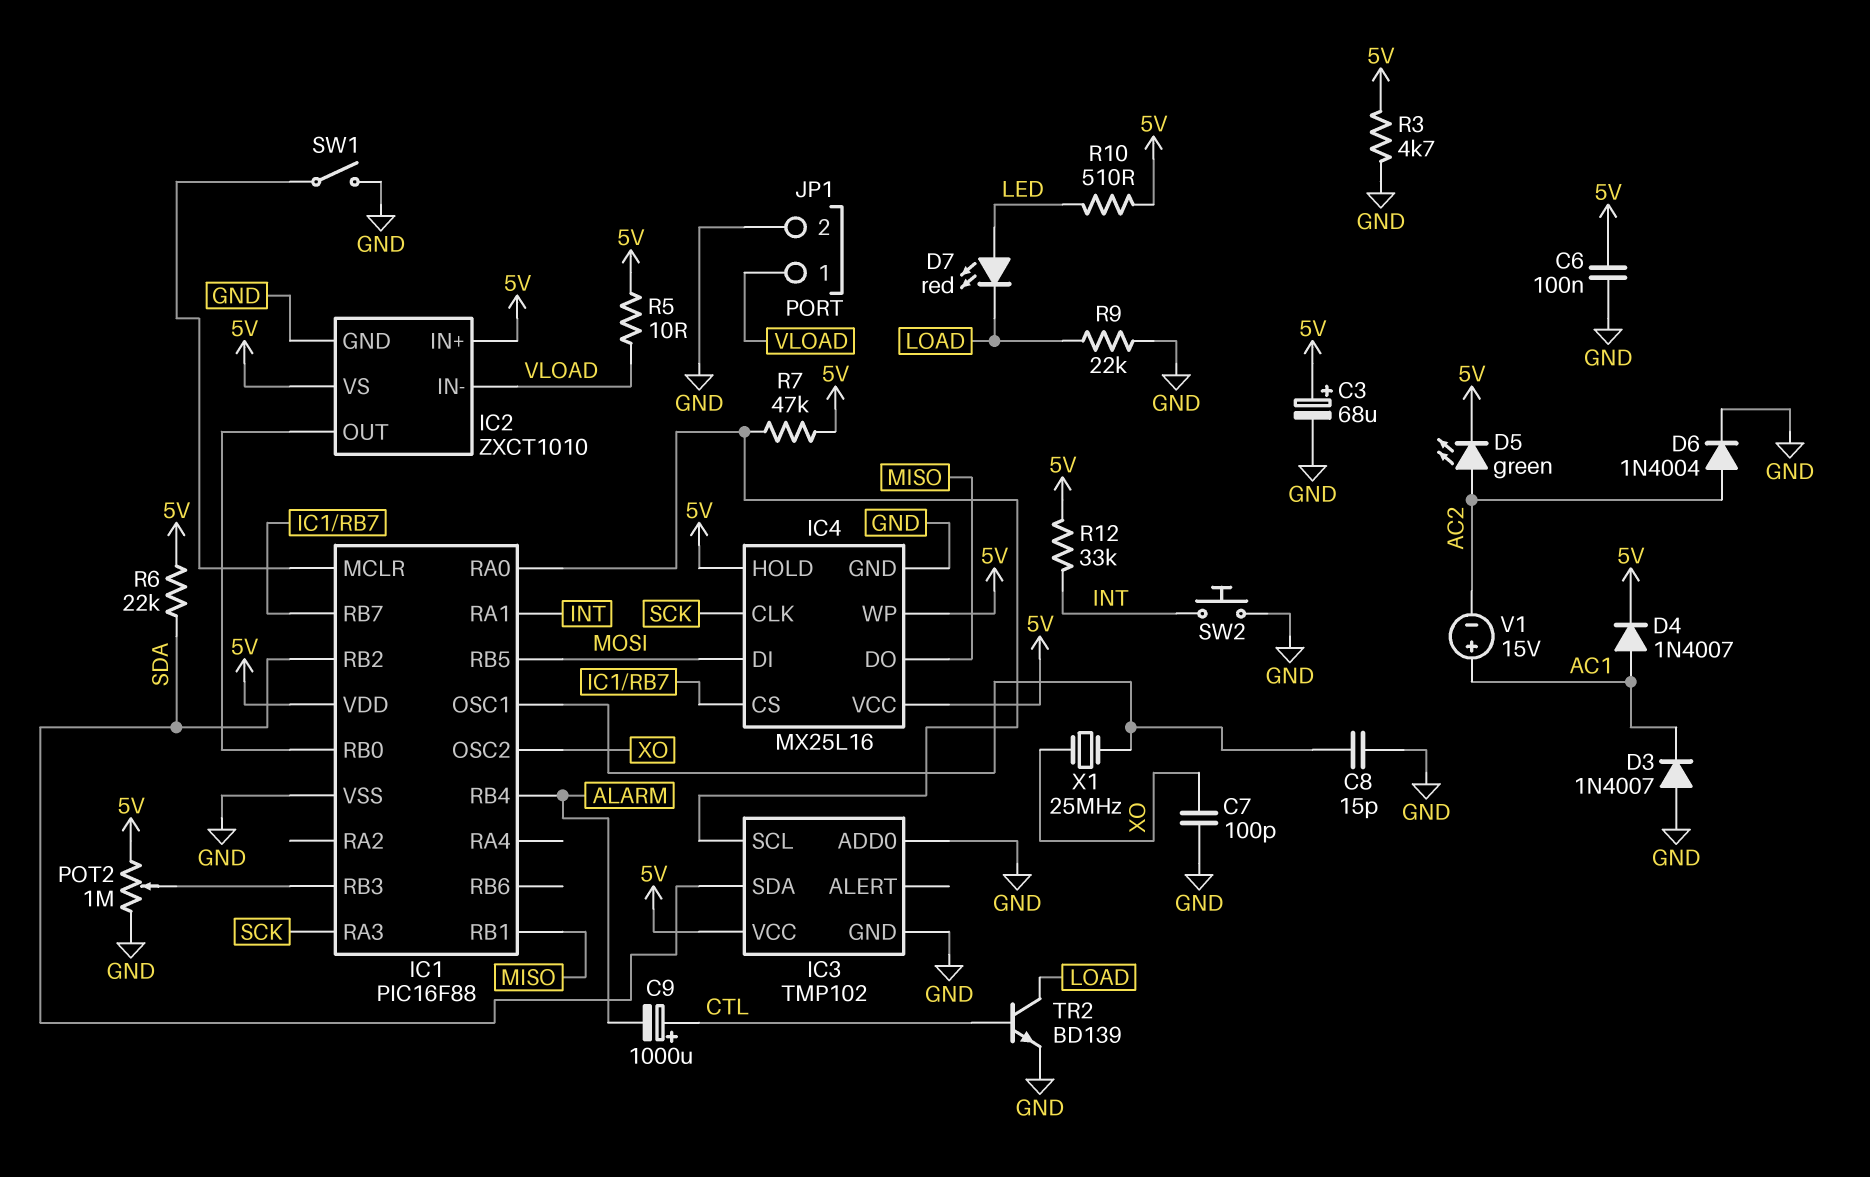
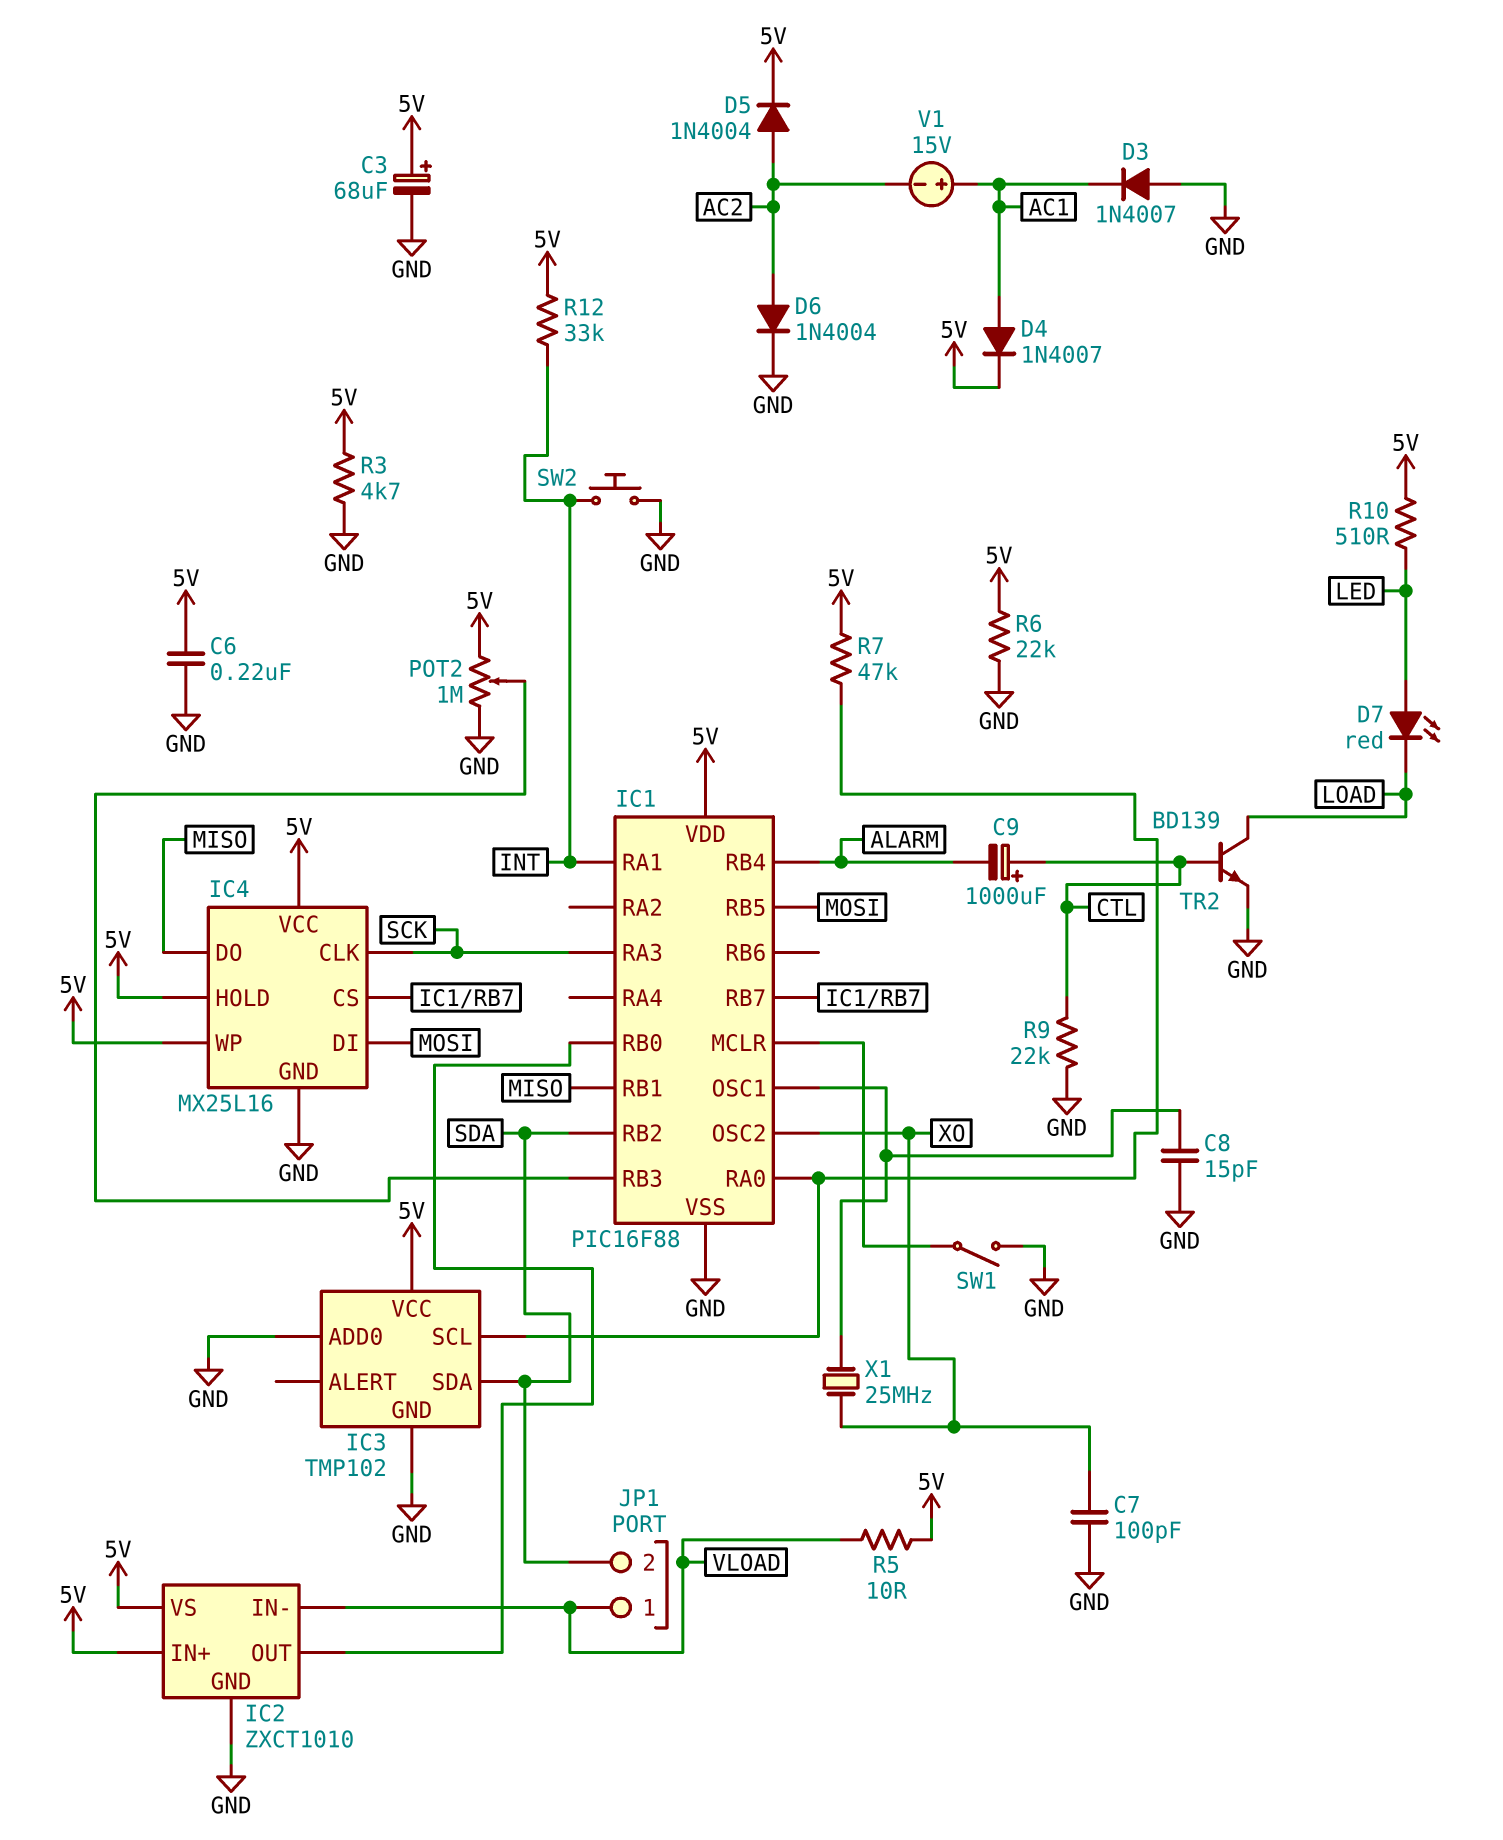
C6: 100nF (5V, GND) -> 220nF (5V, GND)
D5: LED green (A AC2, K 5V) -> diode 1N4004 (A AC2, K 5V)
JP1 pin 2: GND -> SDA
R6: 22k (5V, SDA) -> 22k (5V, GND)
R9: 22k (GND, LOAD) -> 22k (CTL, GND)

